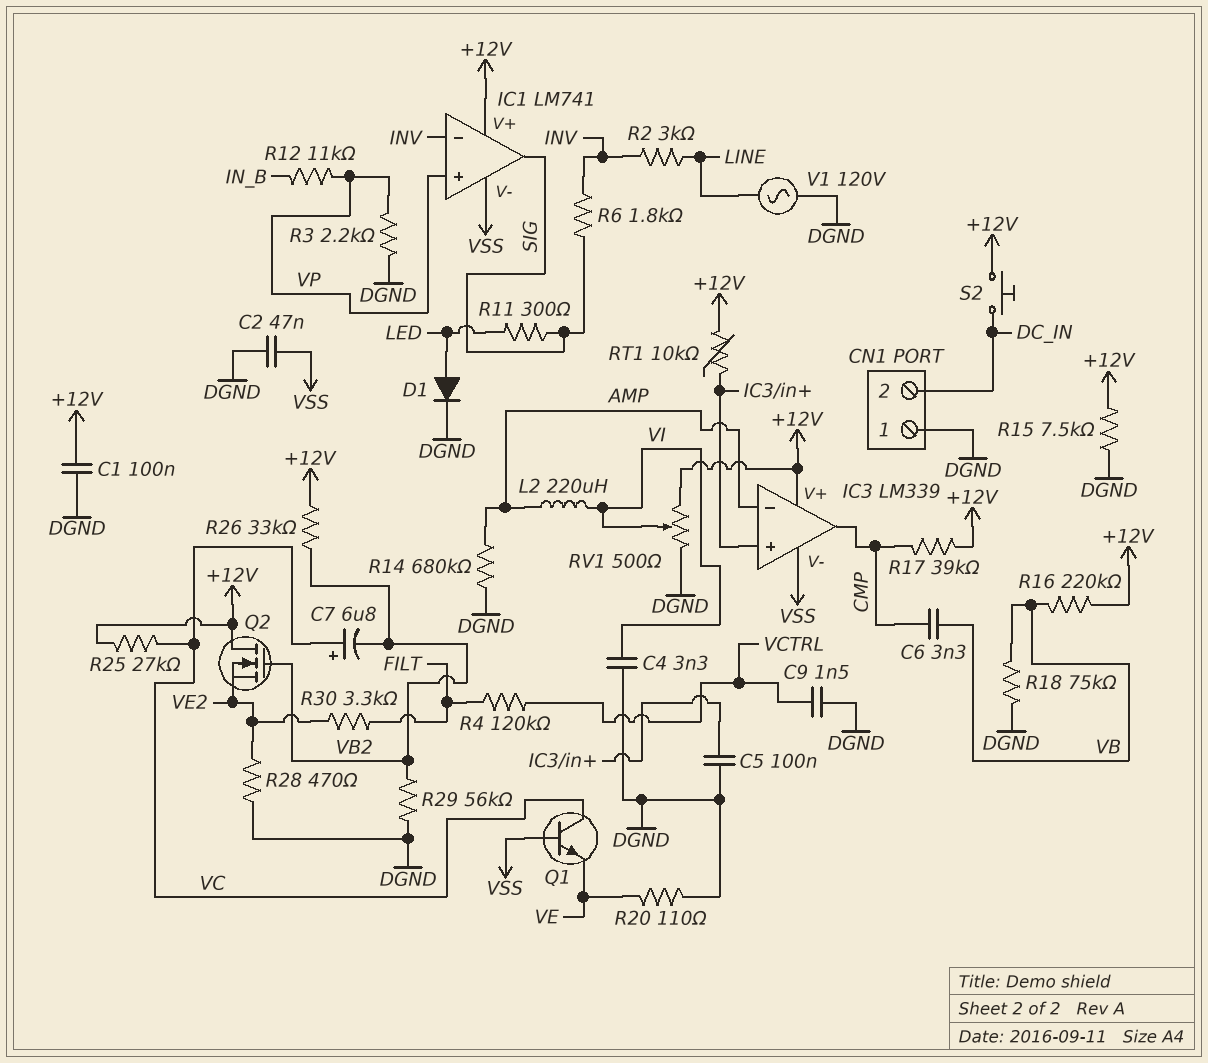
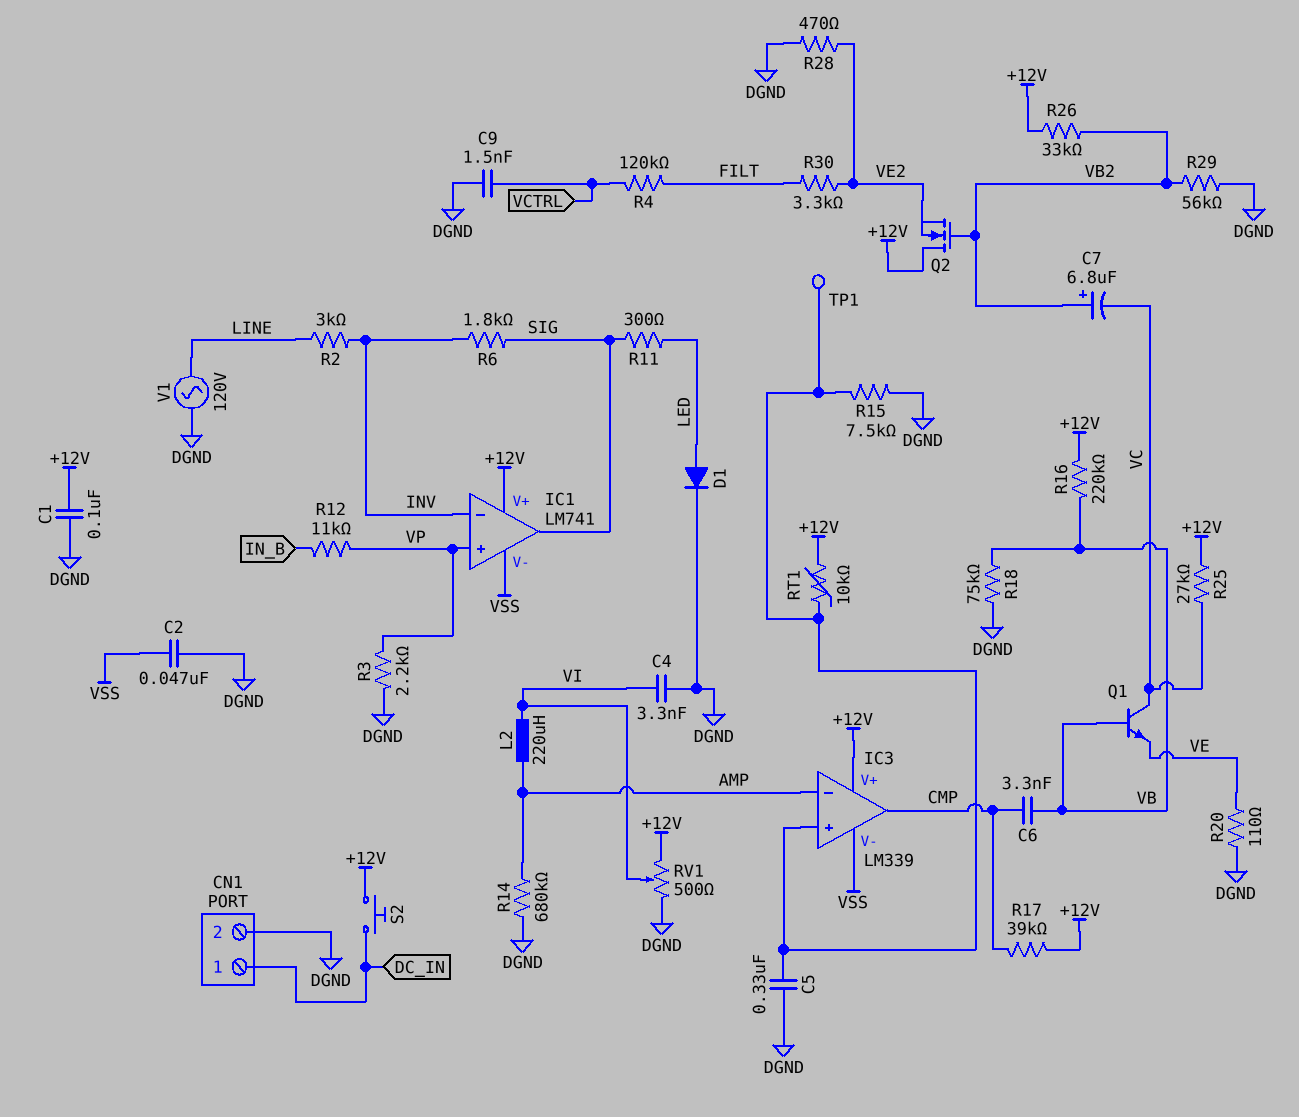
C5: 100nF (DGND, IC3/in+) -> 330nF (DGND, IC3/in+)
C7: 6.8uF (plus VC, minus VB2) -> 6.8uF (plus VB2, minus VC)
CN1 pin 1: DGND -> DC_IN
CN1 pin 2: DC_IN -> DGND
Q1: NPN (B VSS, C VC, E VE) -> NPN (B VB, C VC, E VE)
R15: 7.5k (+12V, DGND) -> 7.5k (DGND, IC3/in+)
TP1: none -> test point (IC3/in+)

